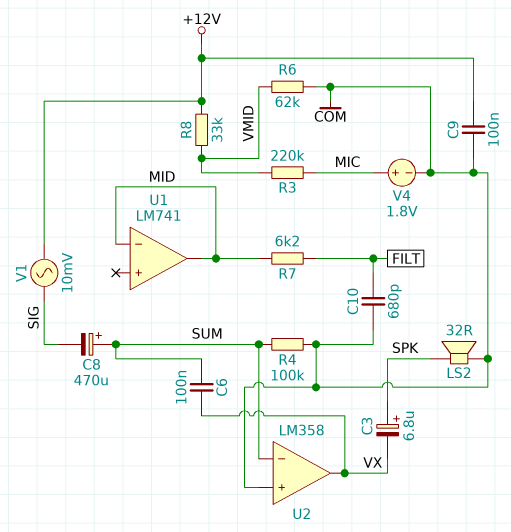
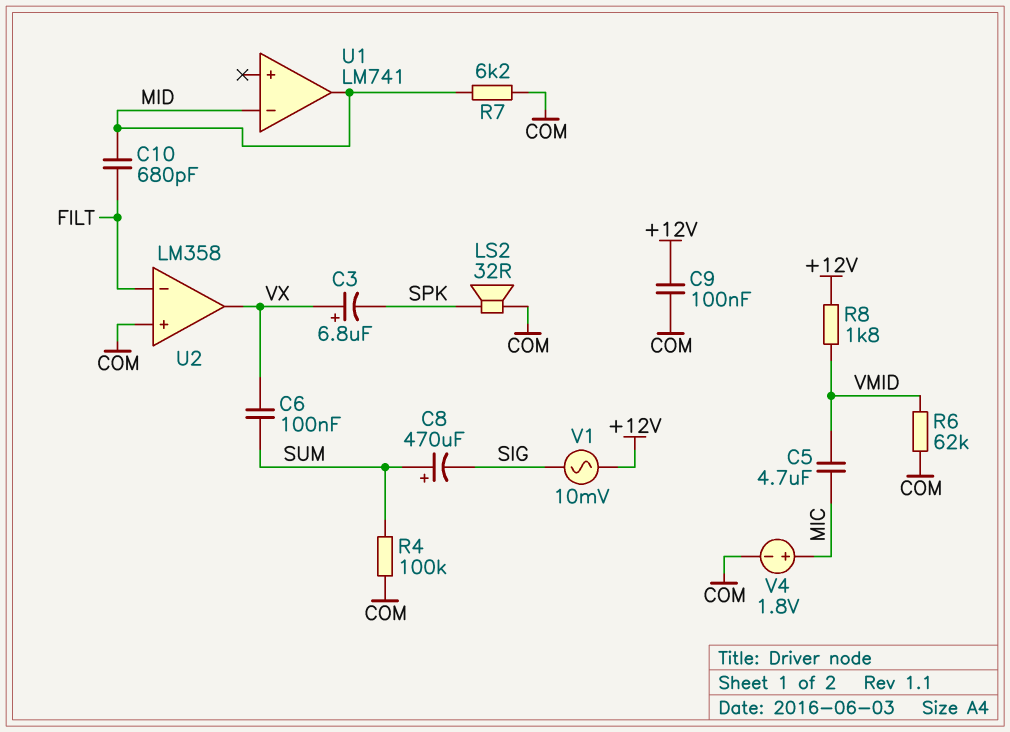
C3: 6.8uF (plus SPK, minus VX) -> 6.8uF (plus VX, minus SPK)
C5: none -> 4.7uF (MIC, VMID)
C10: 680pF (COM, FILT) -> 680pF (FILT, MID)
R3: 220k (MIC, VMID) -> none
R7: 6.2k (FILT, MID) -> 6.2k (COM, MID)
R8: 33k (+12V, VMID) -> 1.8k (+12V, VMID)
U2 pin in-: SUM -> FILT

